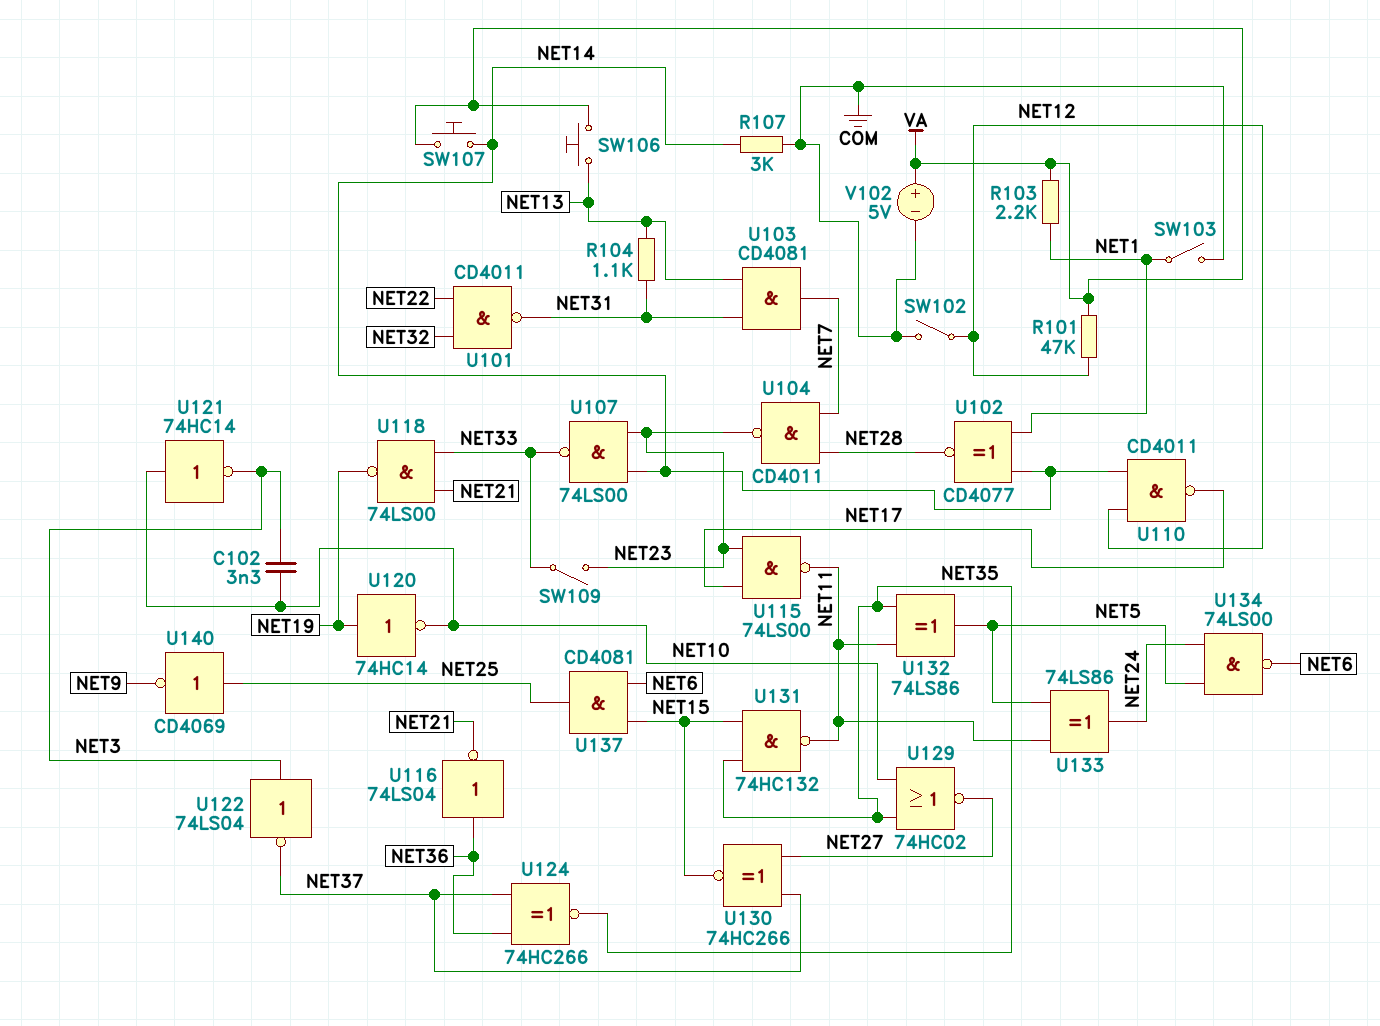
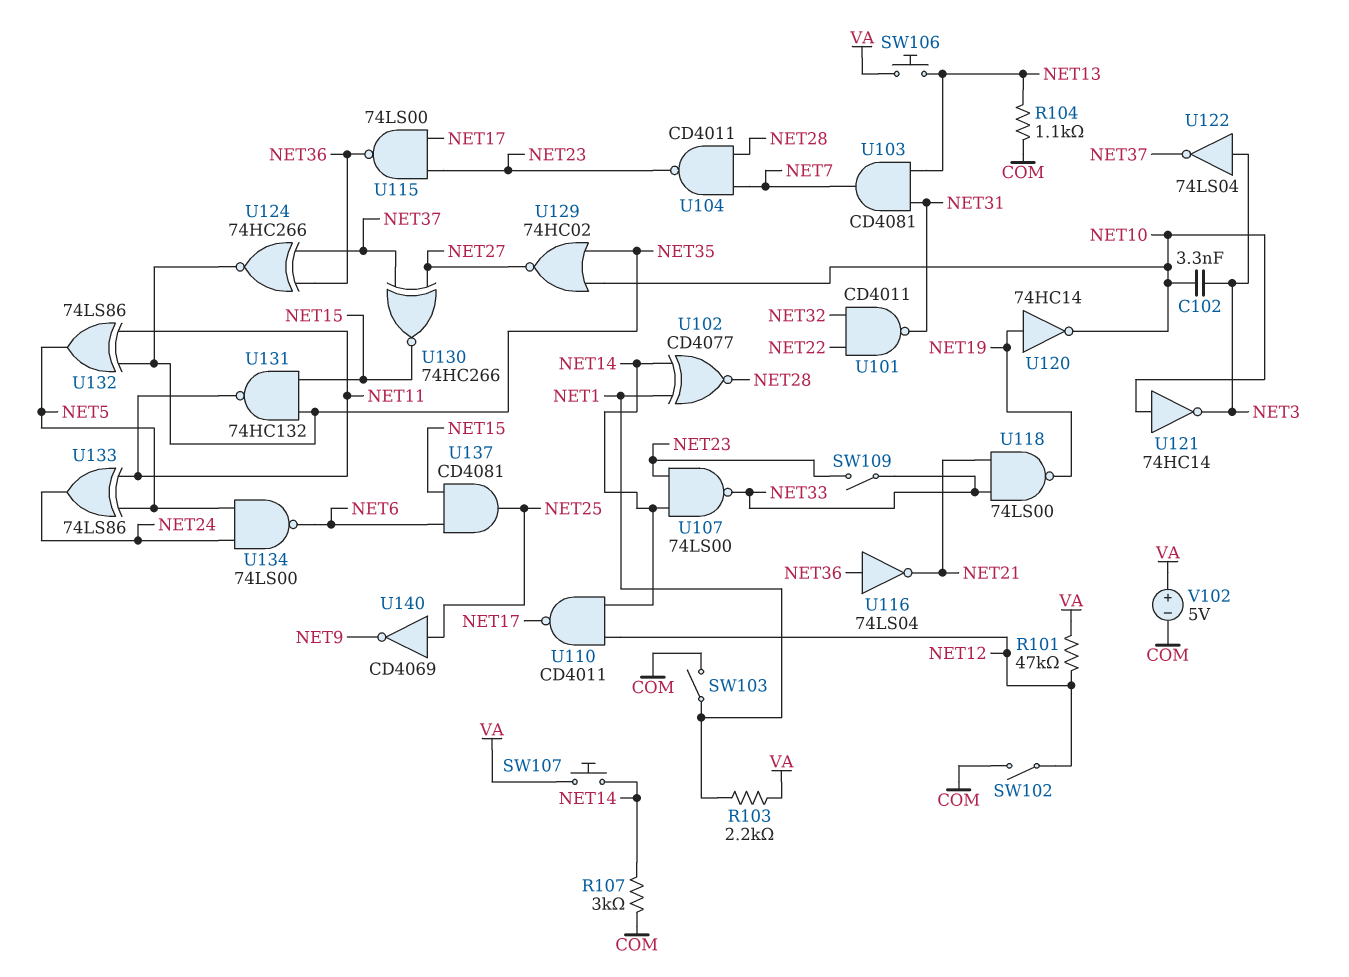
R104: 1.1k (NET13, NET31) -> 1.1k (COM, NET13)
U115: NAND 74LS00 (in NET17, in NET23, out NET11) -> NAND 74LS00 (in NET17, in NET23, out NET36)

